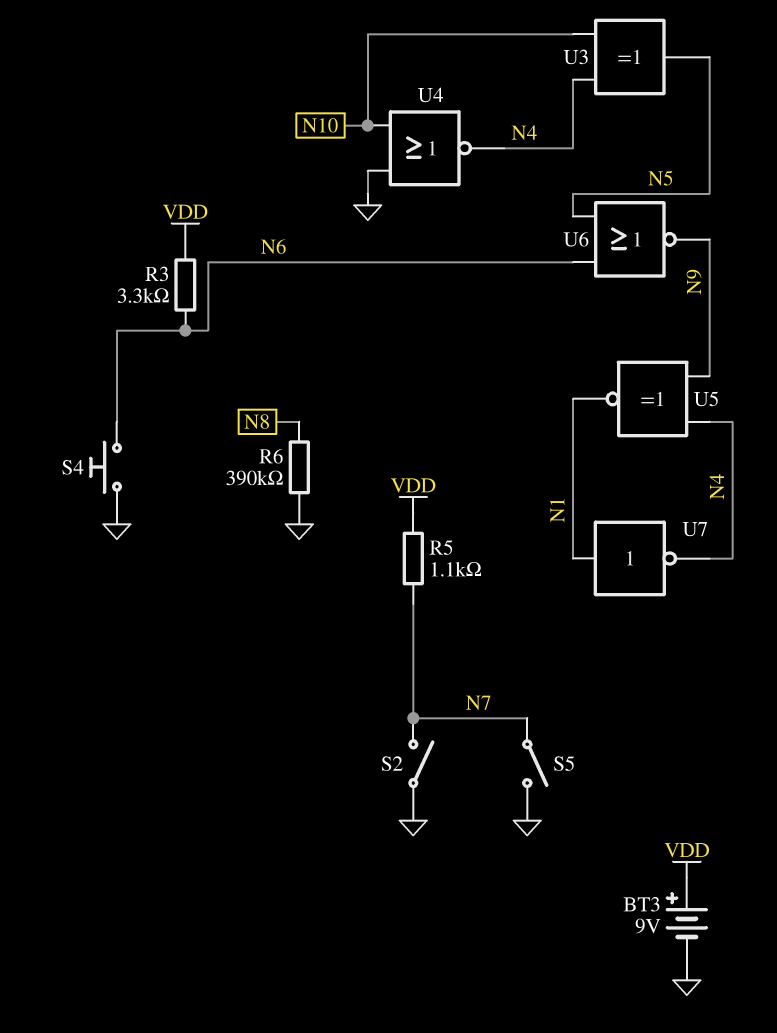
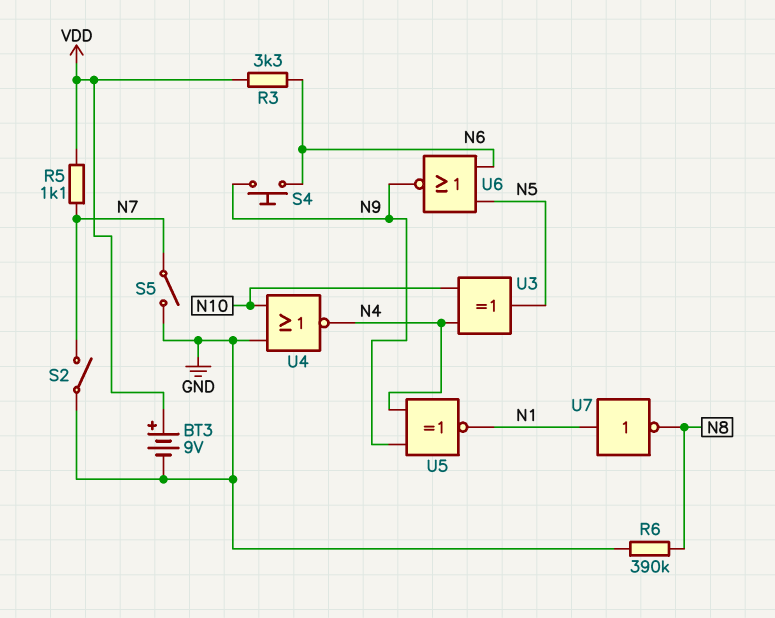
S4: button (GND, N6) -> button (N6, N9)
U7: NOT (in N1, out N4) -> NOT (in N1, out N8)

